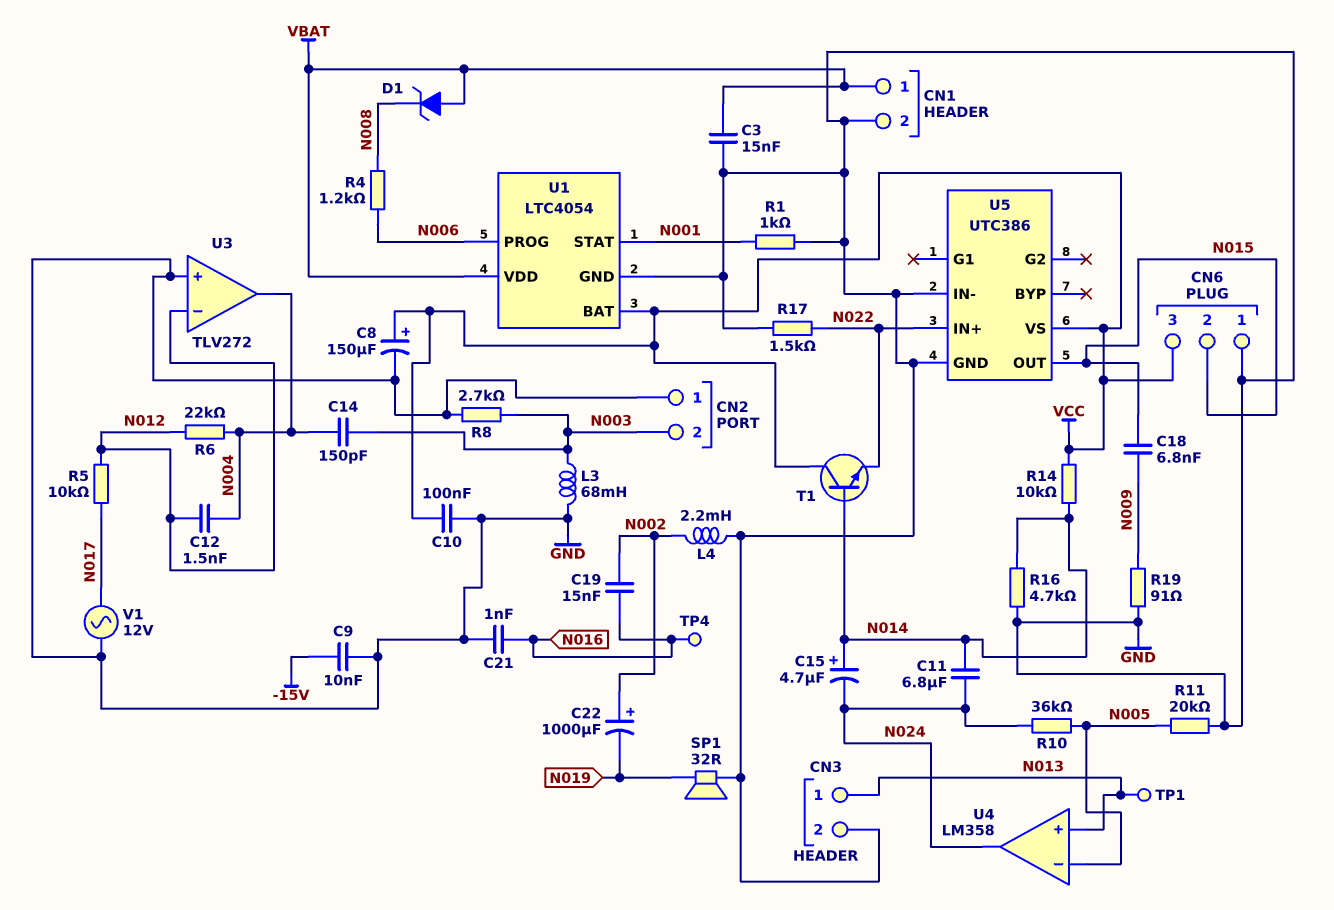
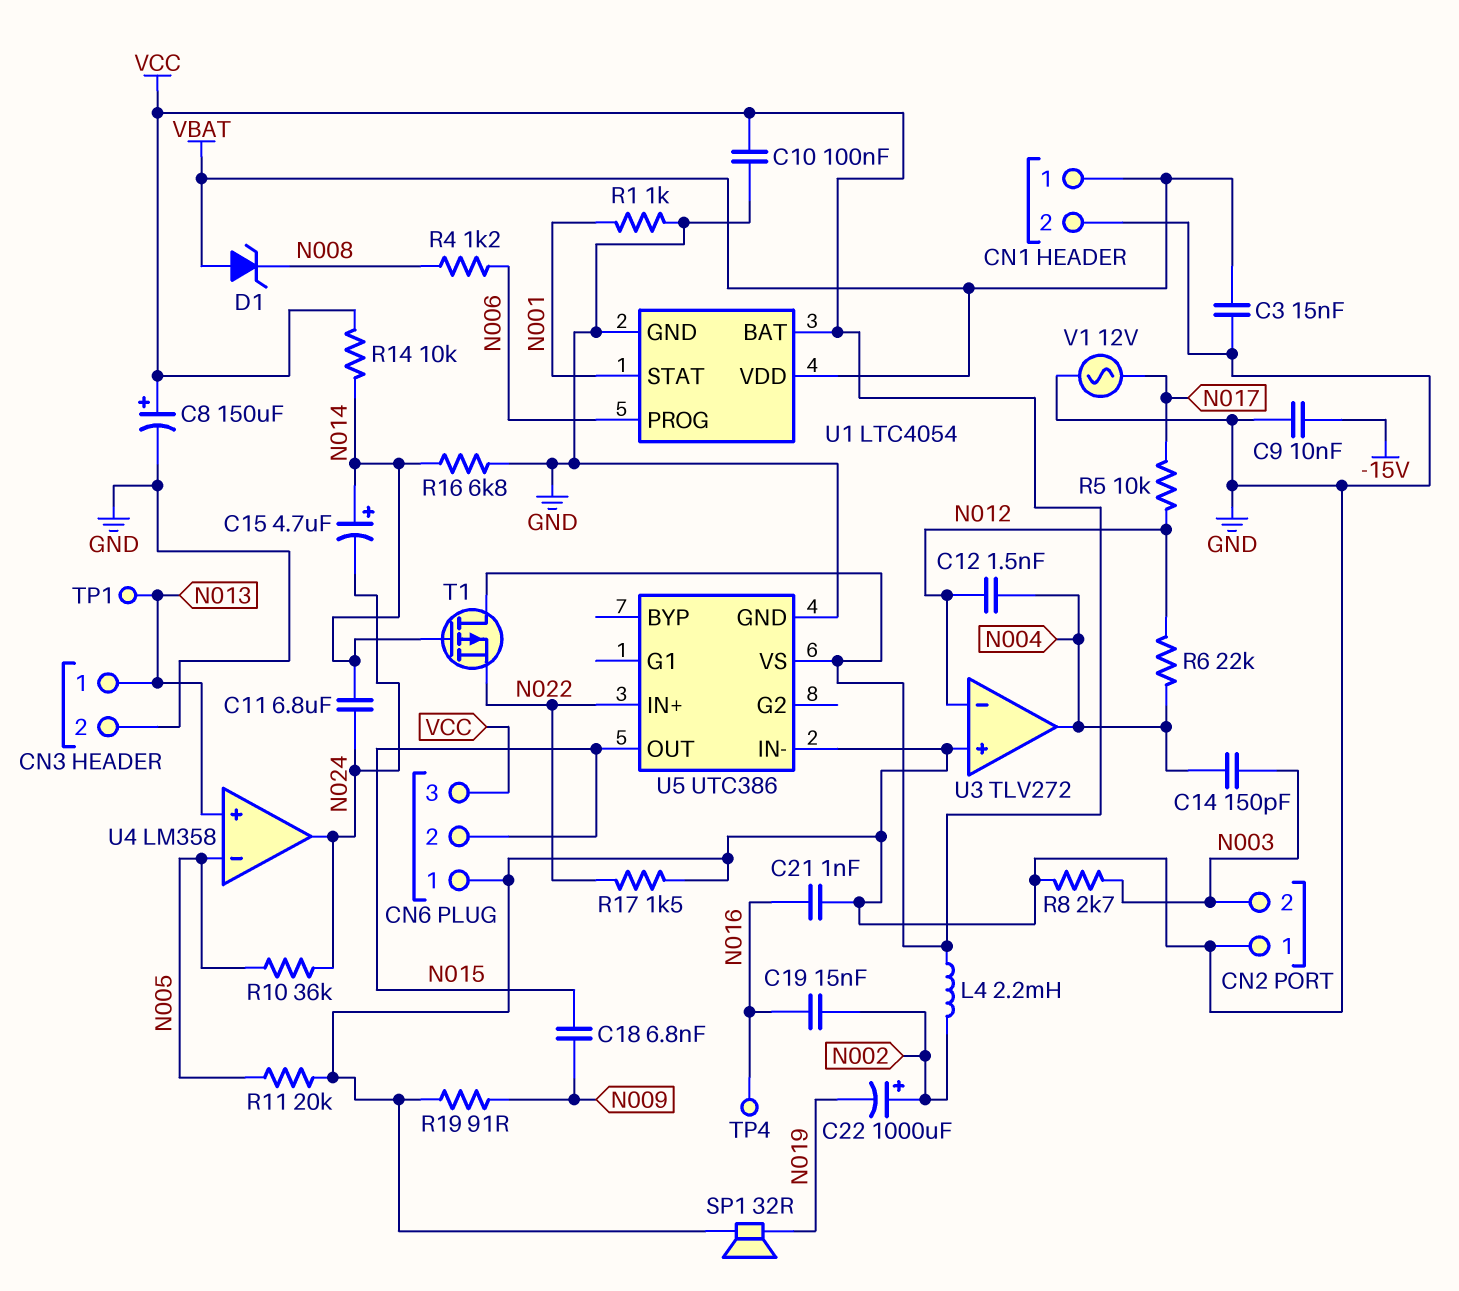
L3: 68mH (GND, N003) -> none
L4: 2.2mH (GND, N002) -> 2.2mH (N002, VCC)
R16: 4.7k (GND, N014) -> 6.8k (GND, N014)
T1: NPN (B N014, C VCC, E N022) -> PMOS (G N014, D VCC, S N022)

